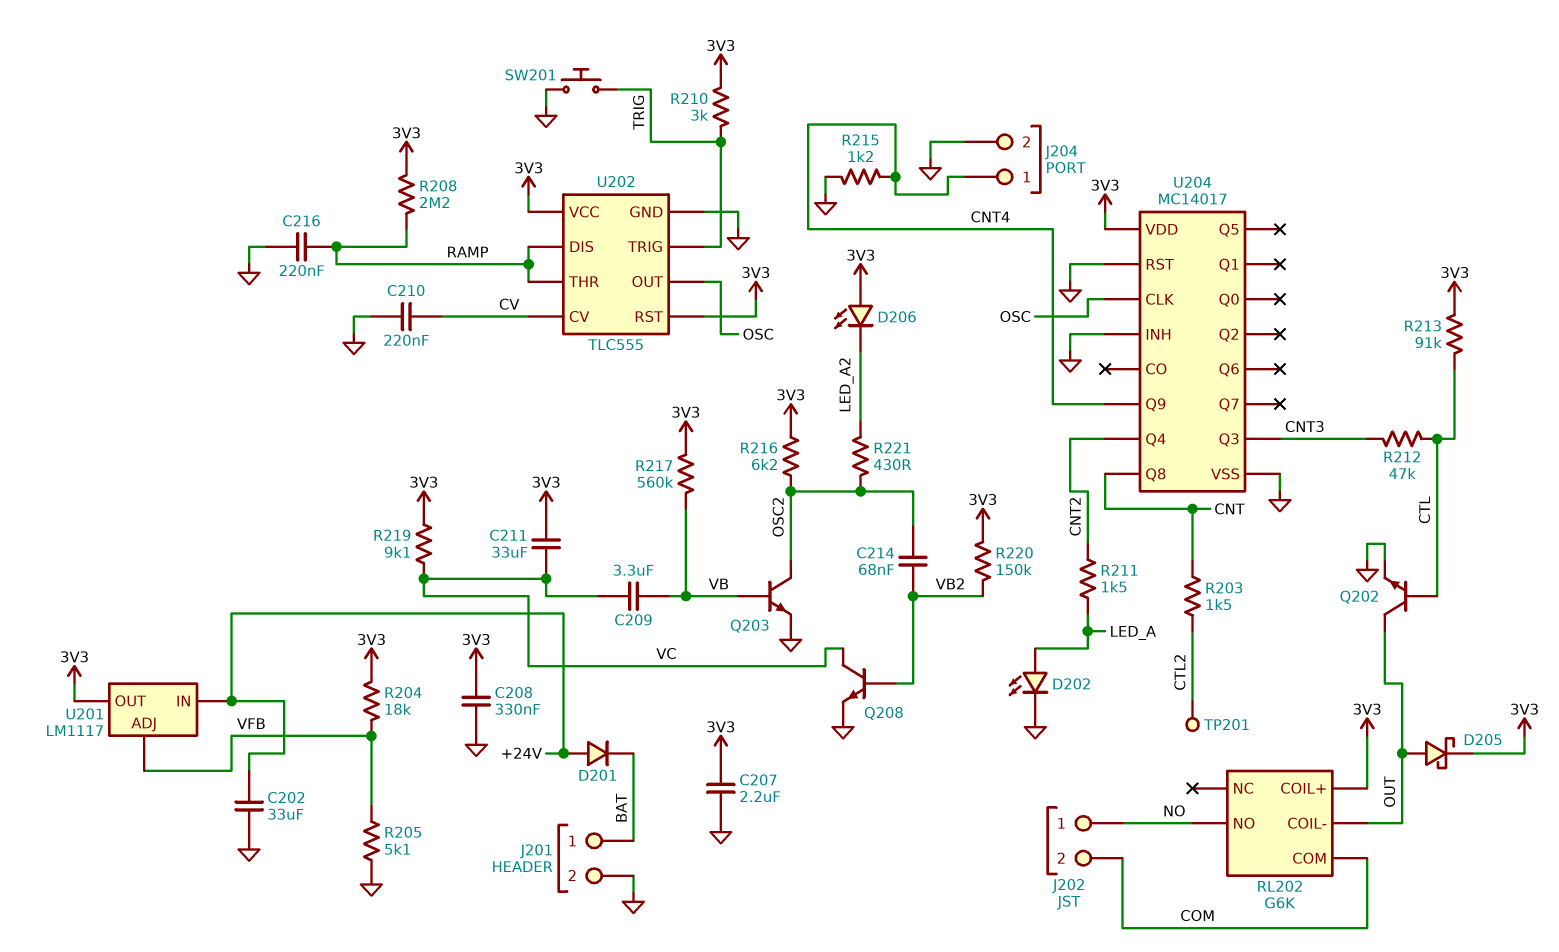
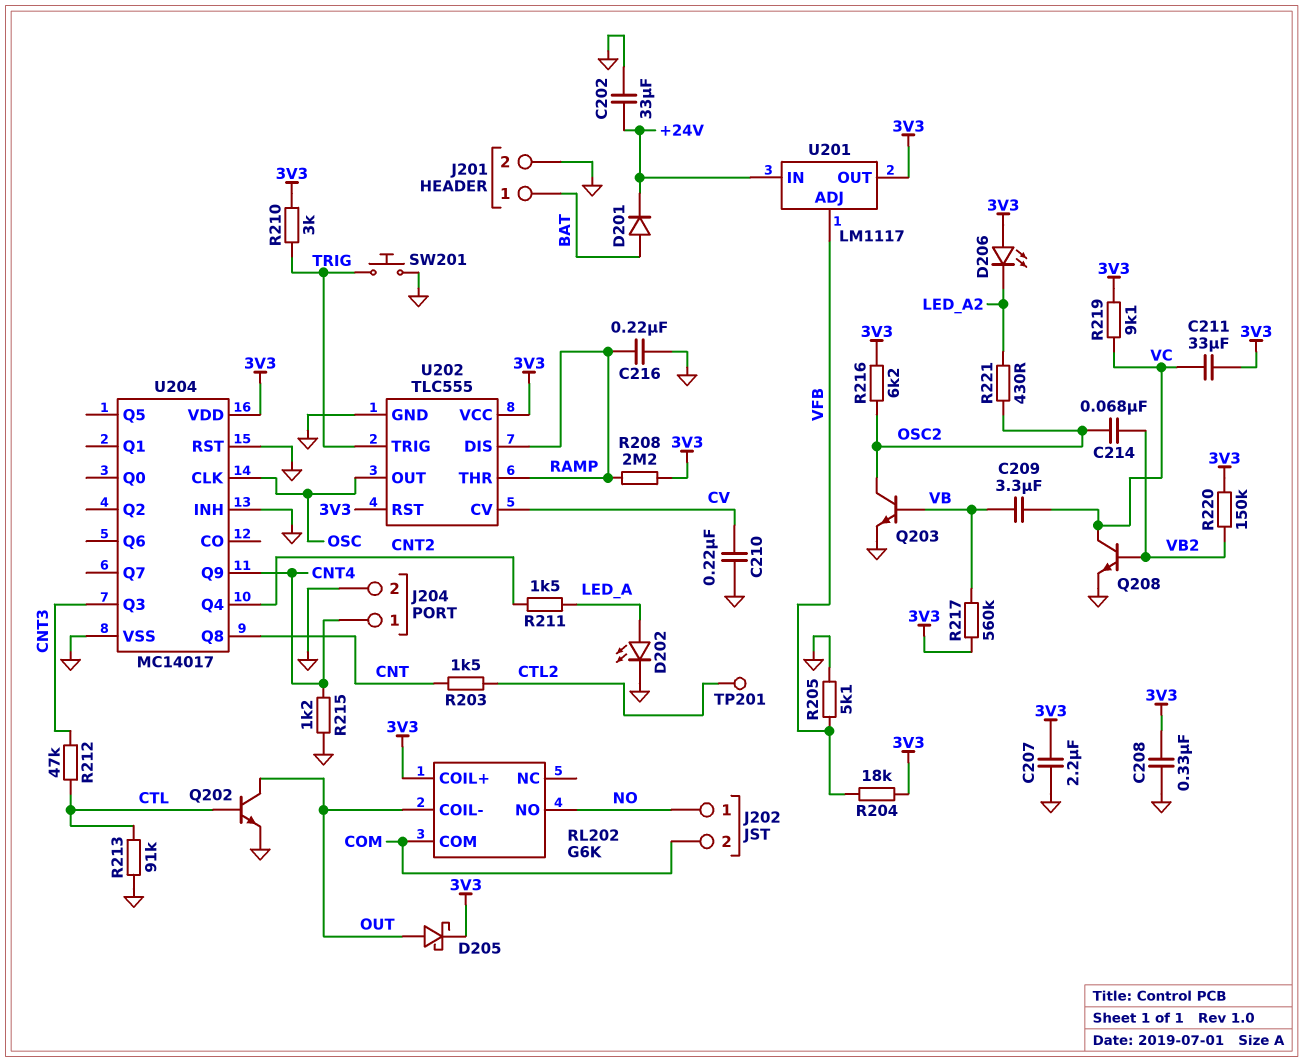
D201: diode (A +24V, K BAT) -> diode (A BAT, K +24V)
R213: 91k (3V3, CTL) -> 91k (CTL, GND)

